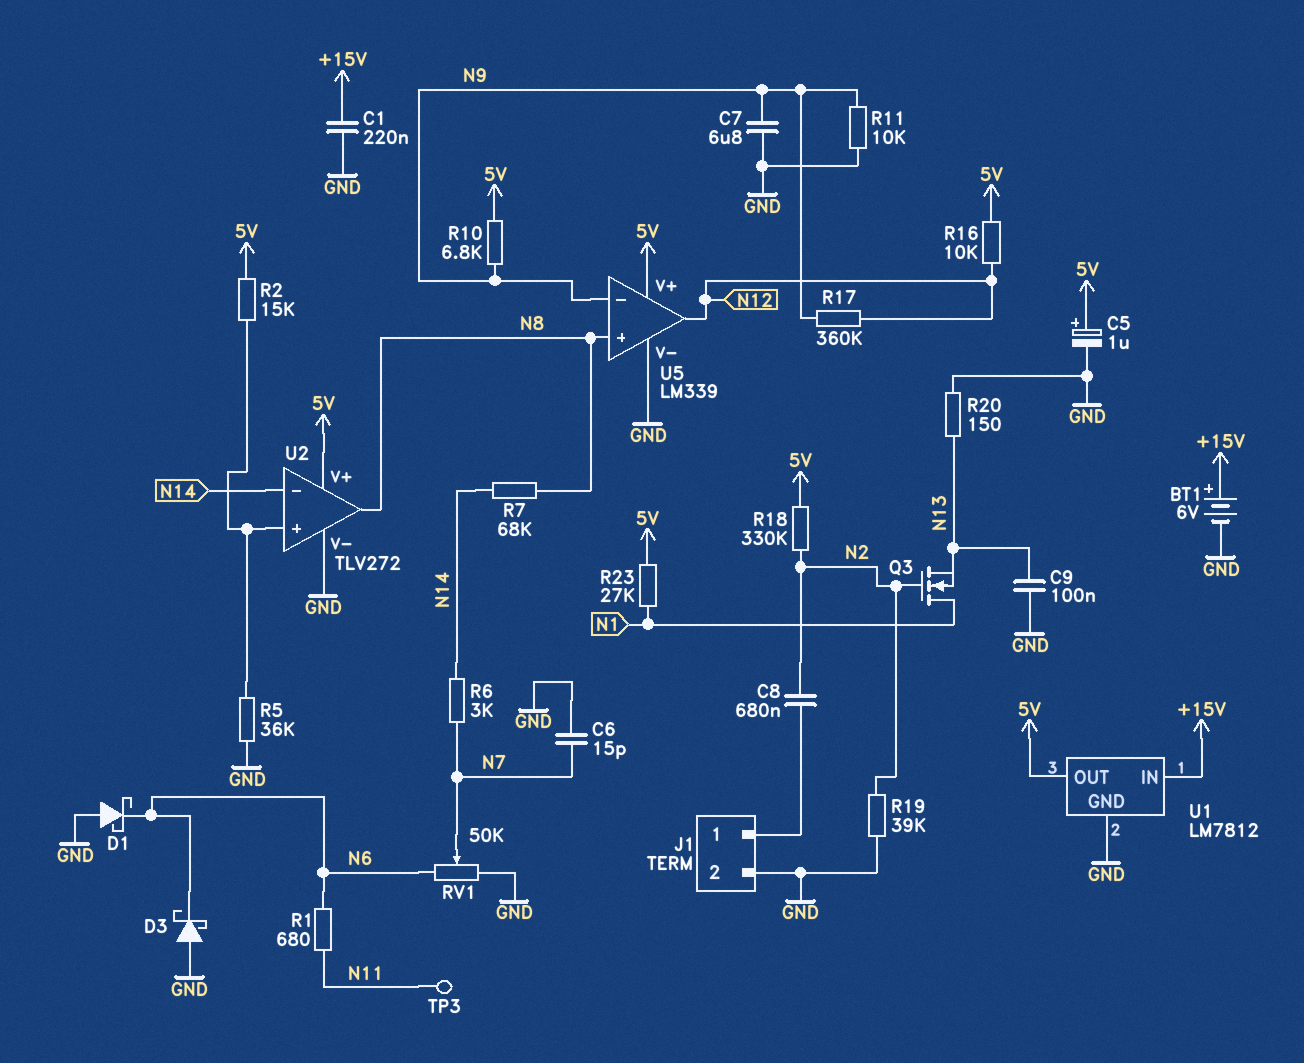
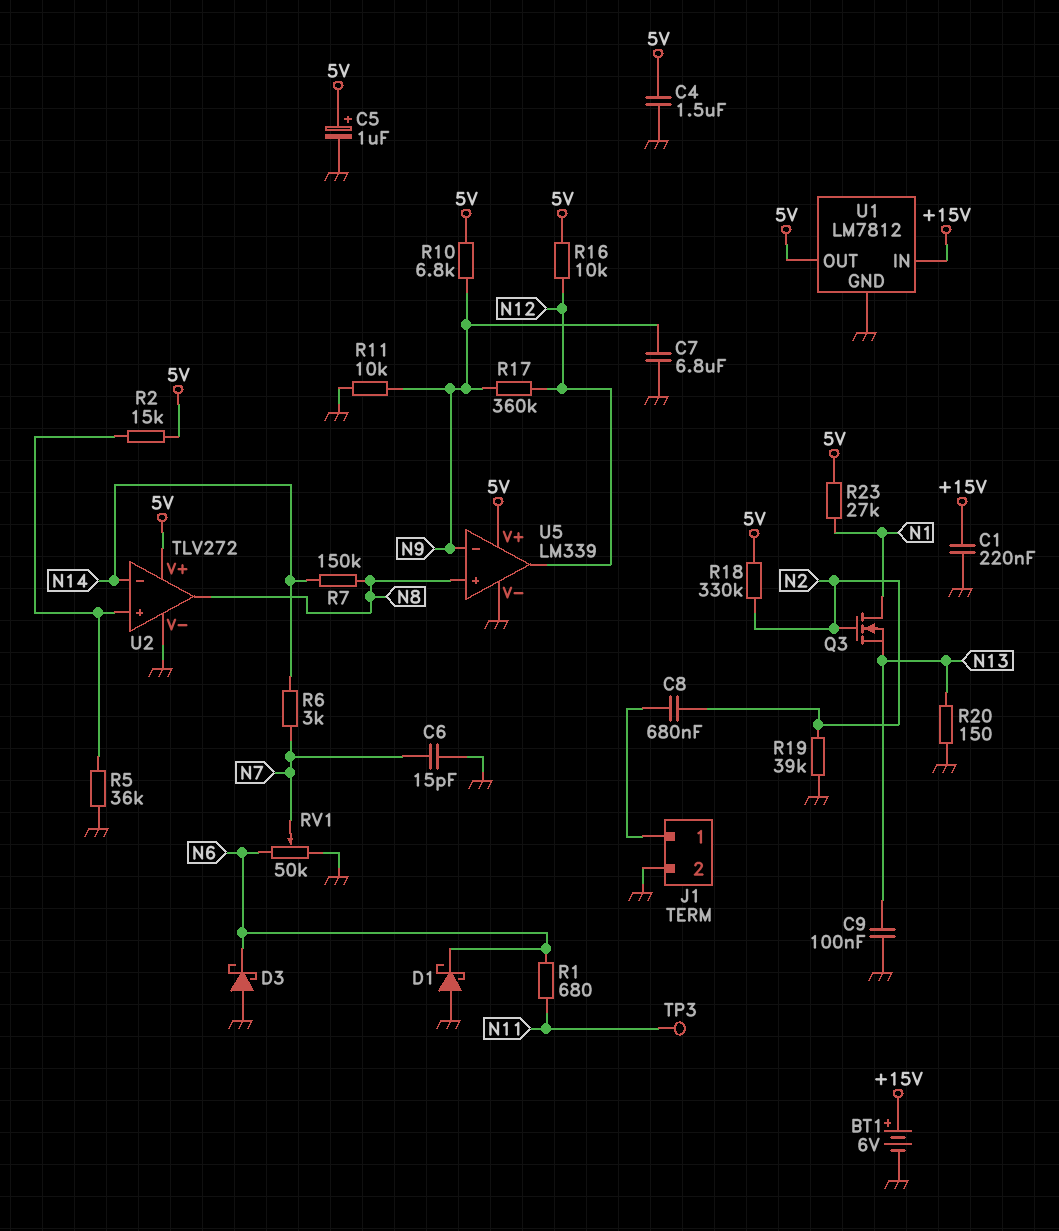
C4: none -> 1.5uF (5V, GND)
R7: 68k (N8, N14) -> 150k (N8, N14)

